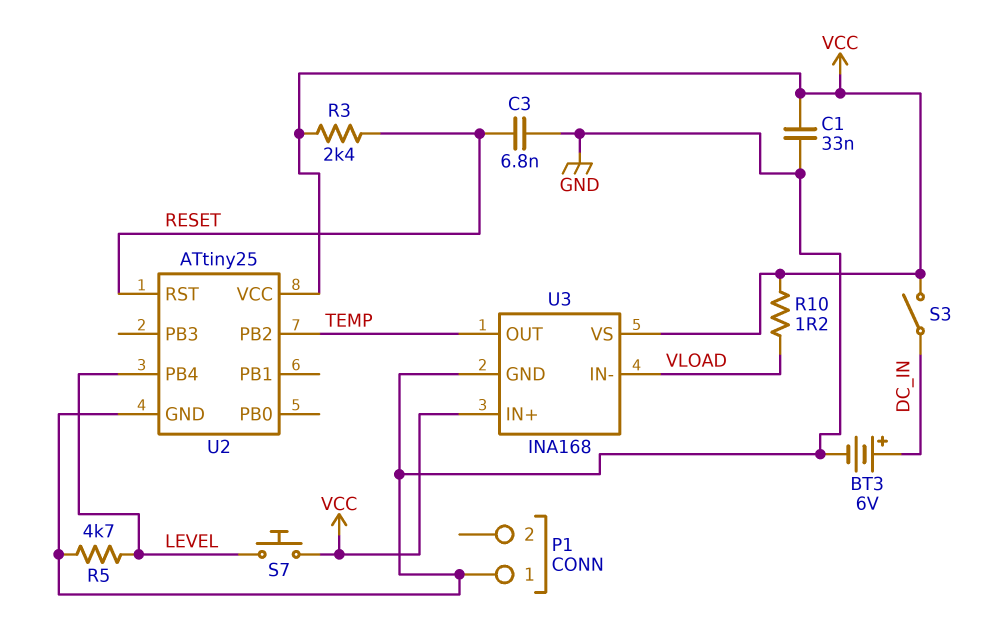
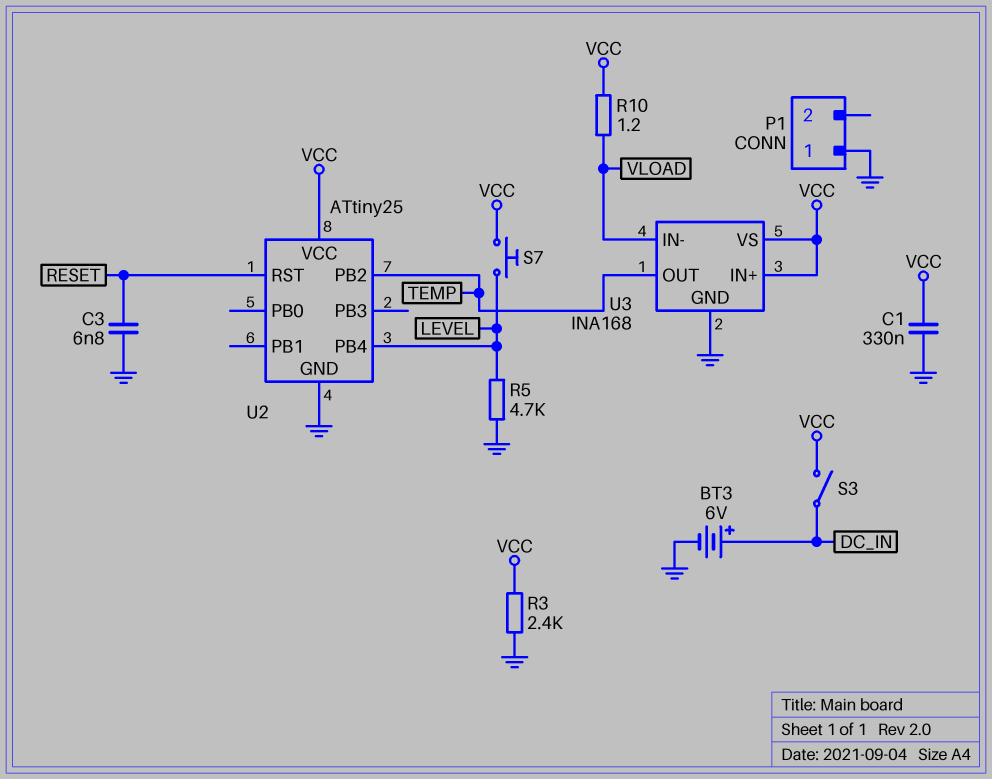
C1: 33nF (GND, VCC) -> 330nF (GND, VCC)
R3: 2.4k (RESET, VCC) -> 2.4k (GND, VCC)

